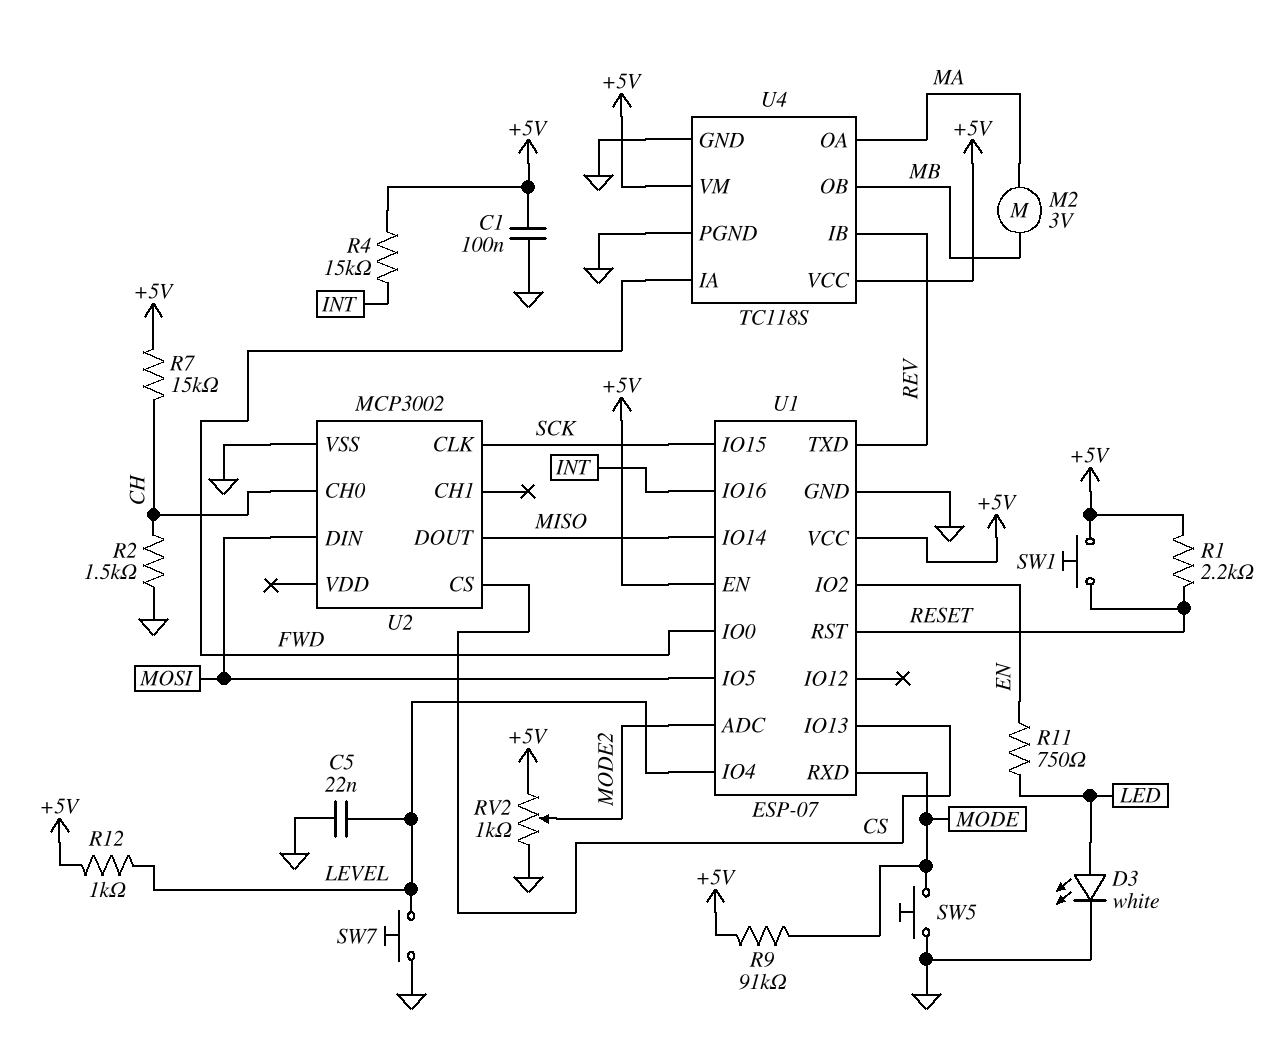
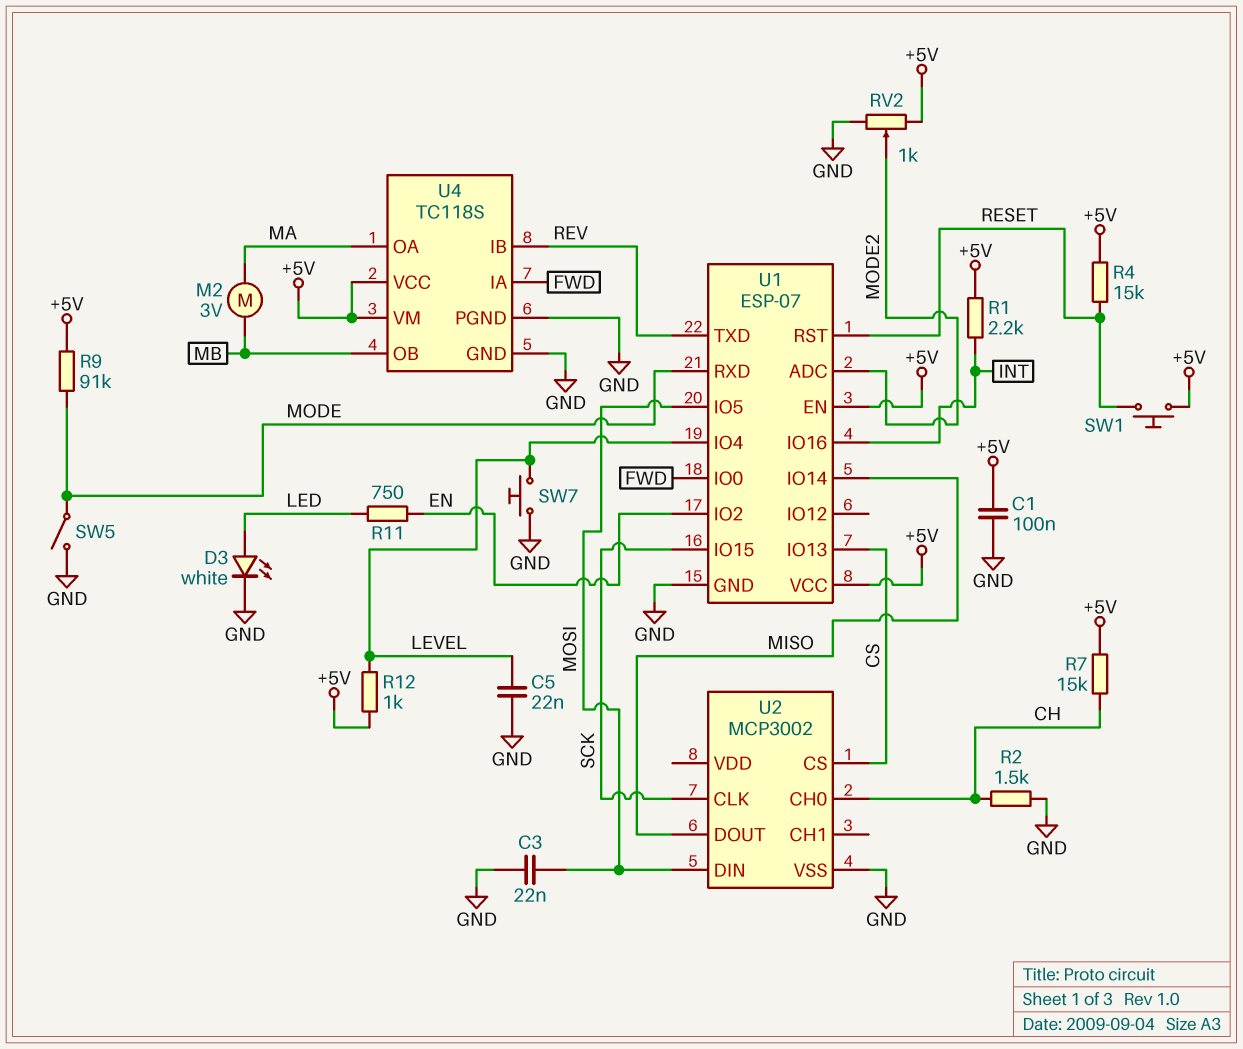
C3: none -> 22nF (GND, MOSI)
R1: 2.2k (+5V, RESET) -> 2.2k (+5V, INT)
R4: 15k (+5V, INT) -> 15k (+5V, RESET)
SW5: button (GND, MODE) -> switch (GND, MODE)

